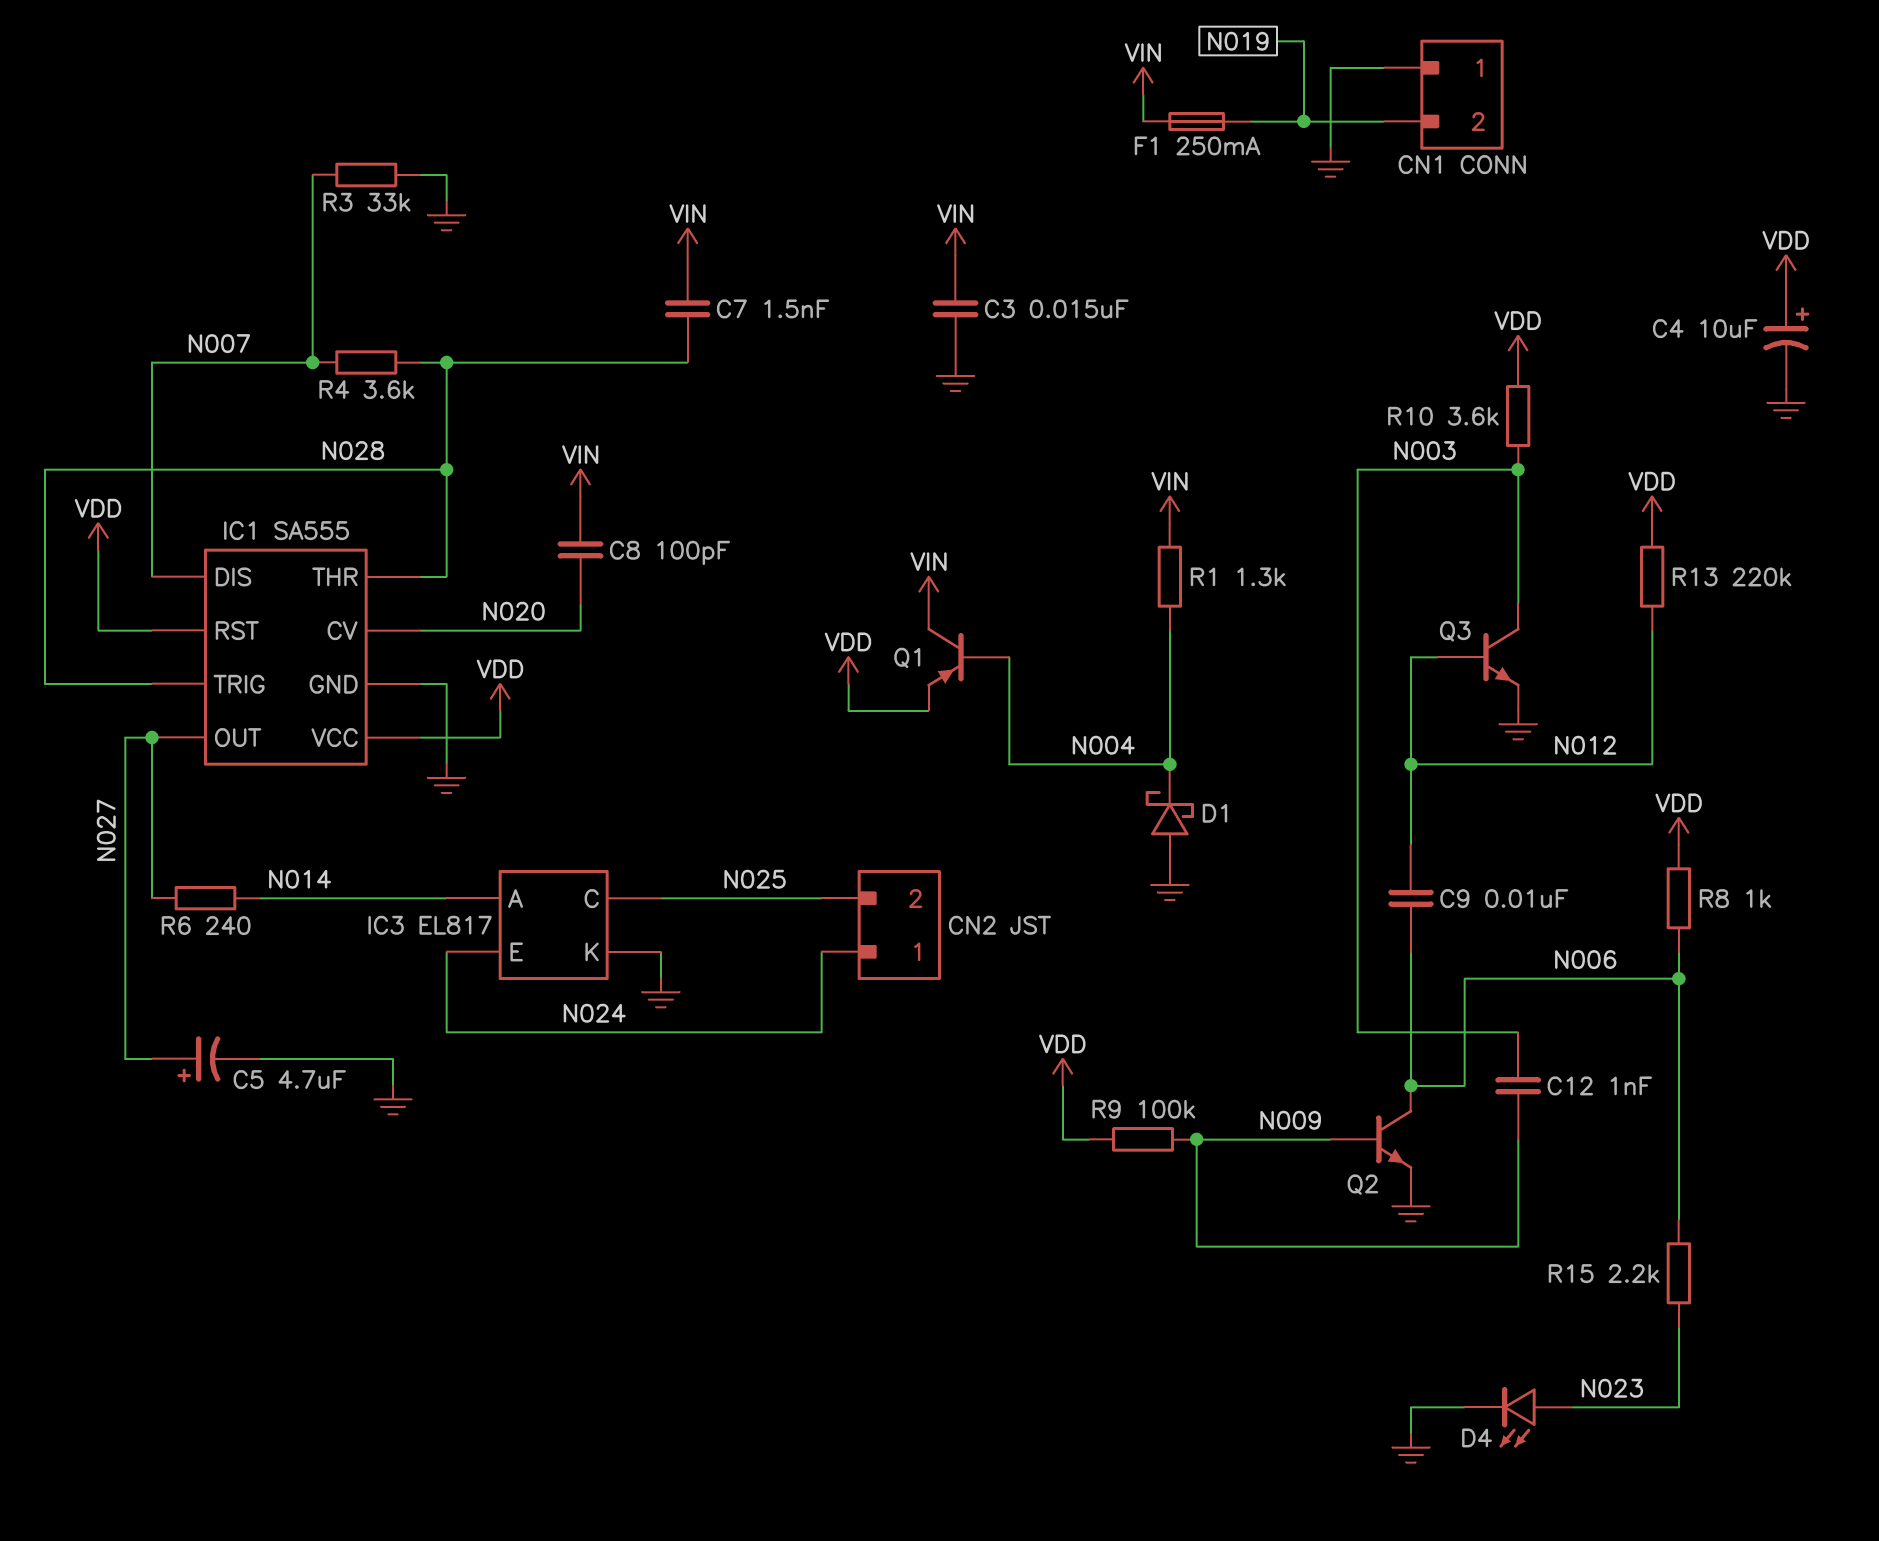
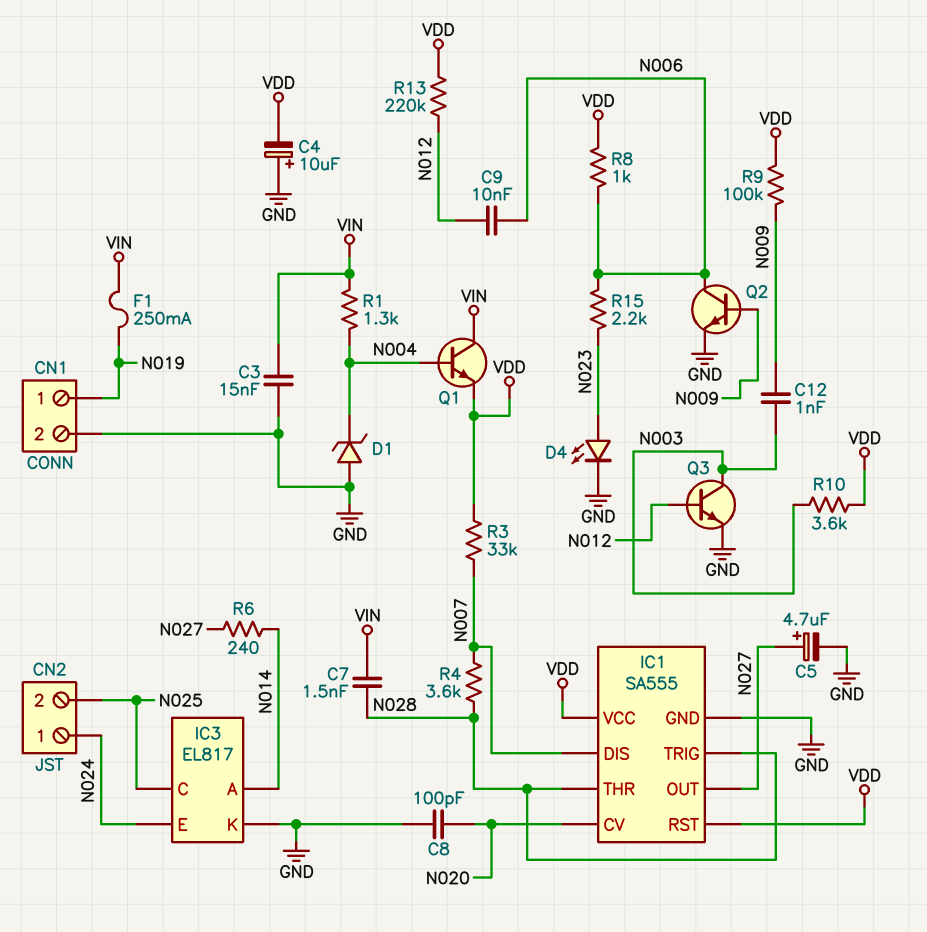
C4: 10uF (plus VDD, minus GND) -> 10uF (plus GND, minus VDD)
C8: 100pF (N020, VIN) -> 100pF (GND, N020)
CN1 pin 1: GND -> N019
CN1 pin 2: N019 -> GND
D1: schottky (A GND, K N004) -> zener (A GND, K N004)
Q1: PNP (B N004, C VIN, E VDD) -> NPN (B N004, C VIN, E VDD)
R3: 33k (GND, N007) -> 33k (N007, VDD)

